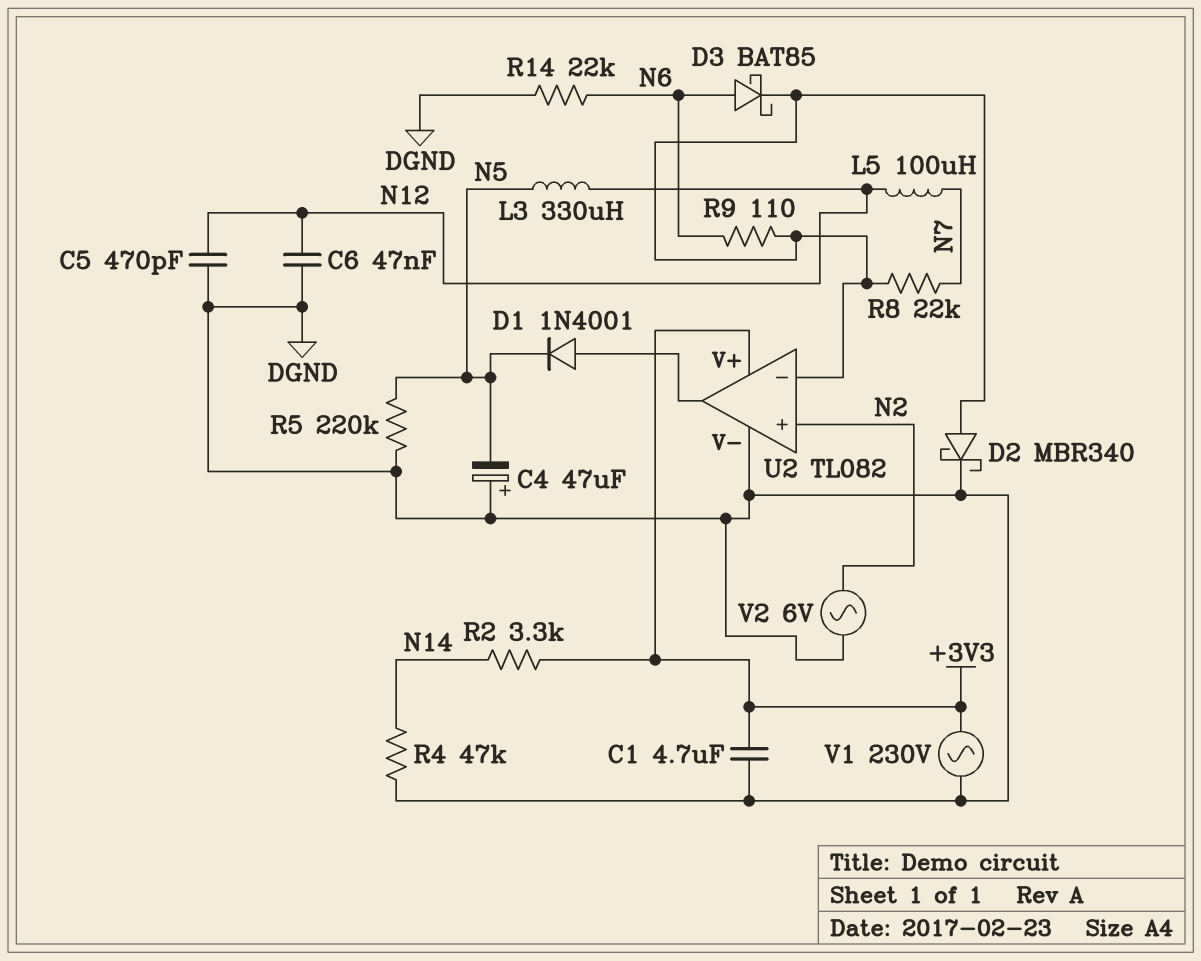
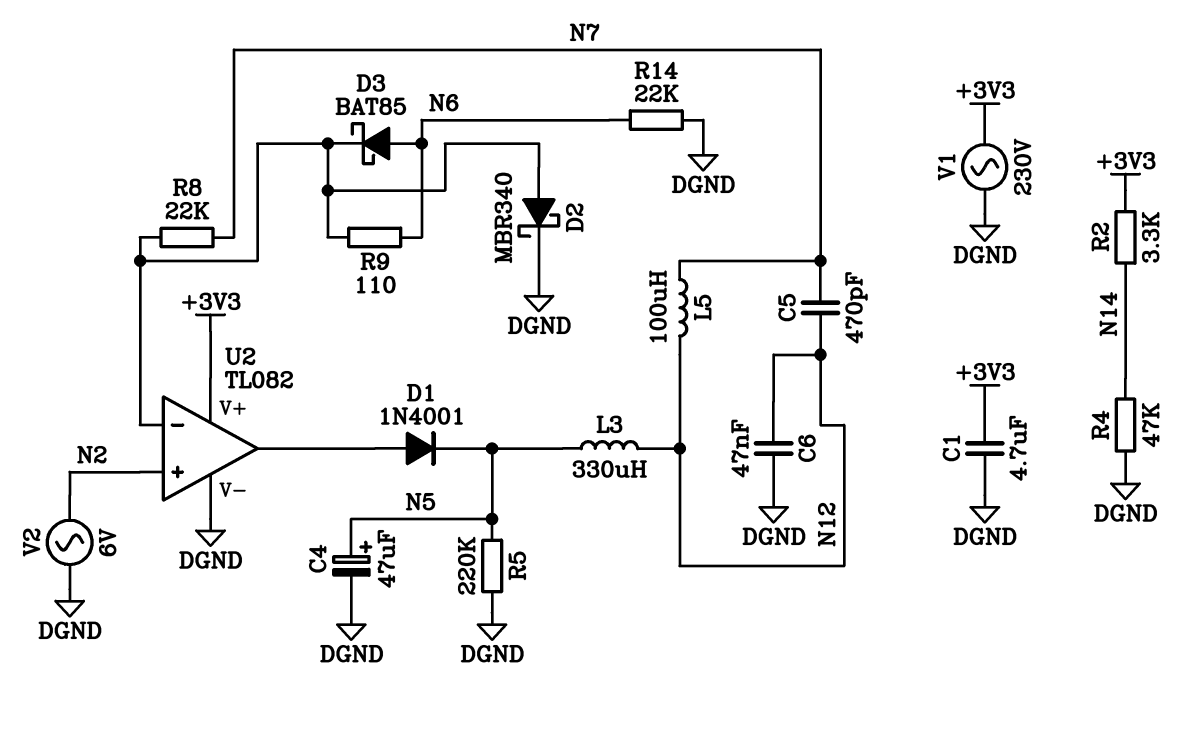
C4: 47uF (plus DGND, minus N5) -> 47uF (plus N5, minus DGND)
C5: 470pF (DGND, N12) -> 470pF (N7, N12)

